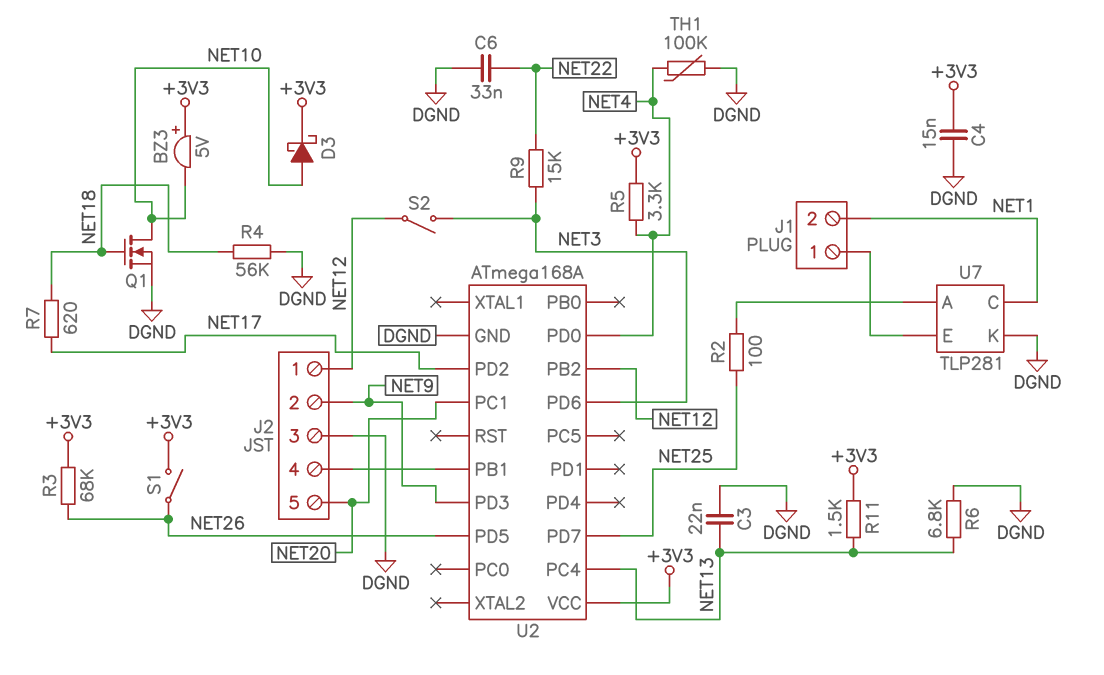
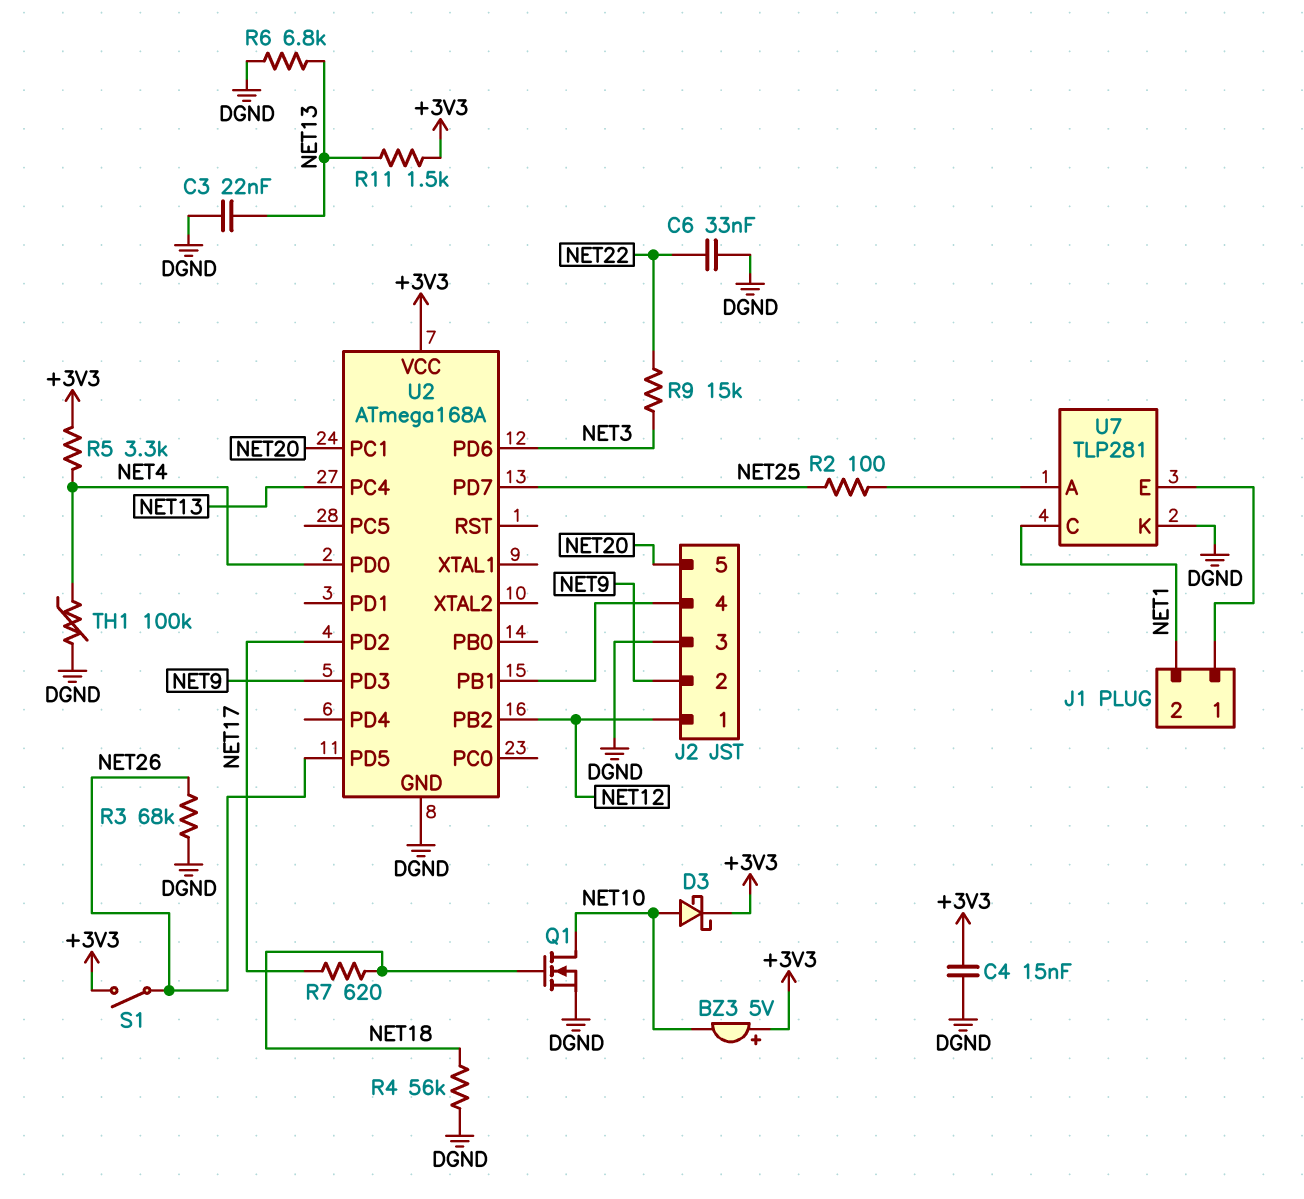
R3: 68k (+3V3, NET26) -> 68k (DGND, NET26)
S2: switch (NET3, NET12) -> none

